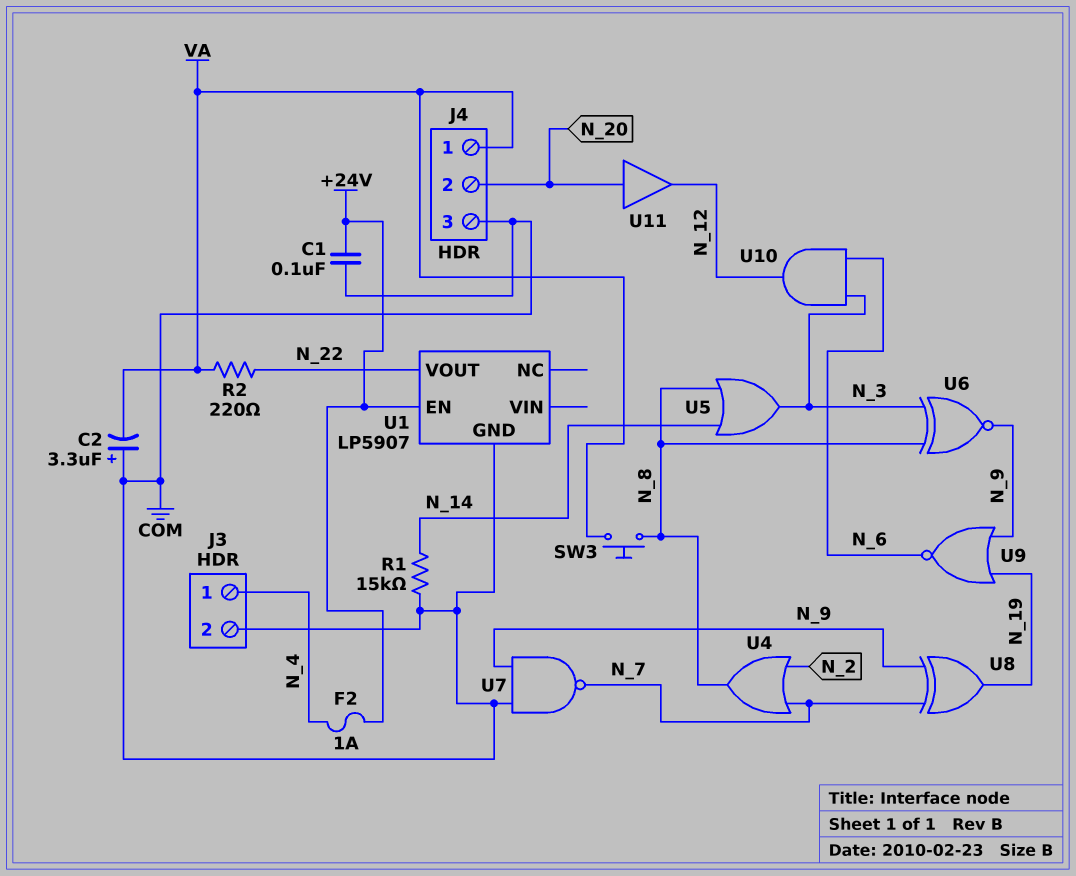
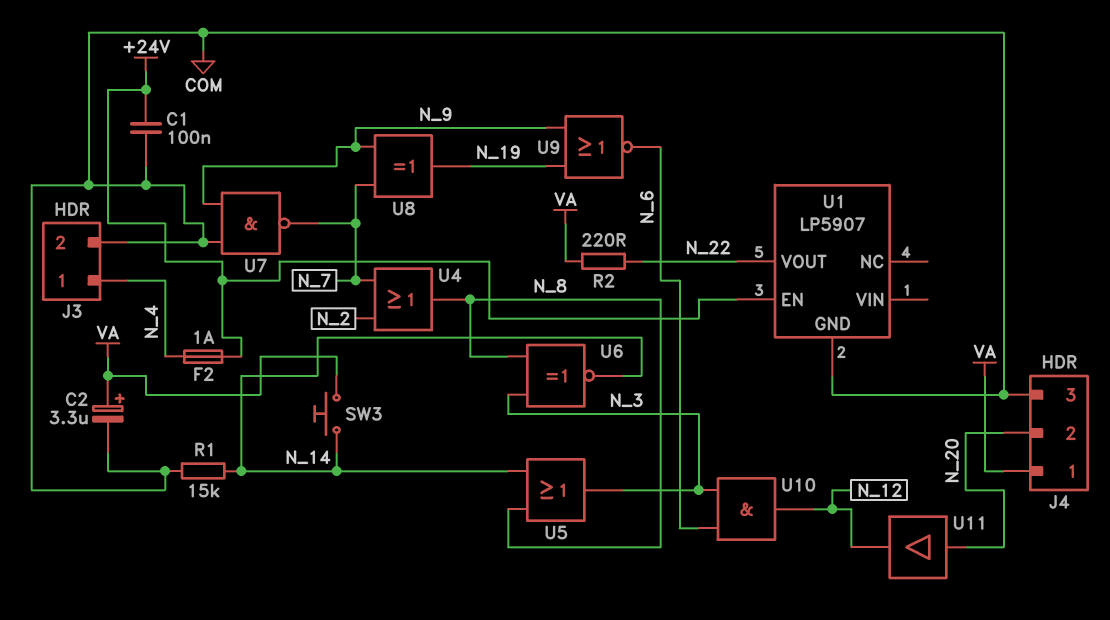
C2: 3.3uF (plus COM, minus VA) -> 3.3uF (plus VA, minus COM)
SW3: button (N_8, VA) -> button (N_14, VA)
U6: XNOR (in N_3, in N_8, out N_9) -> XNOR (in N_3, in N_8, out N_14)

